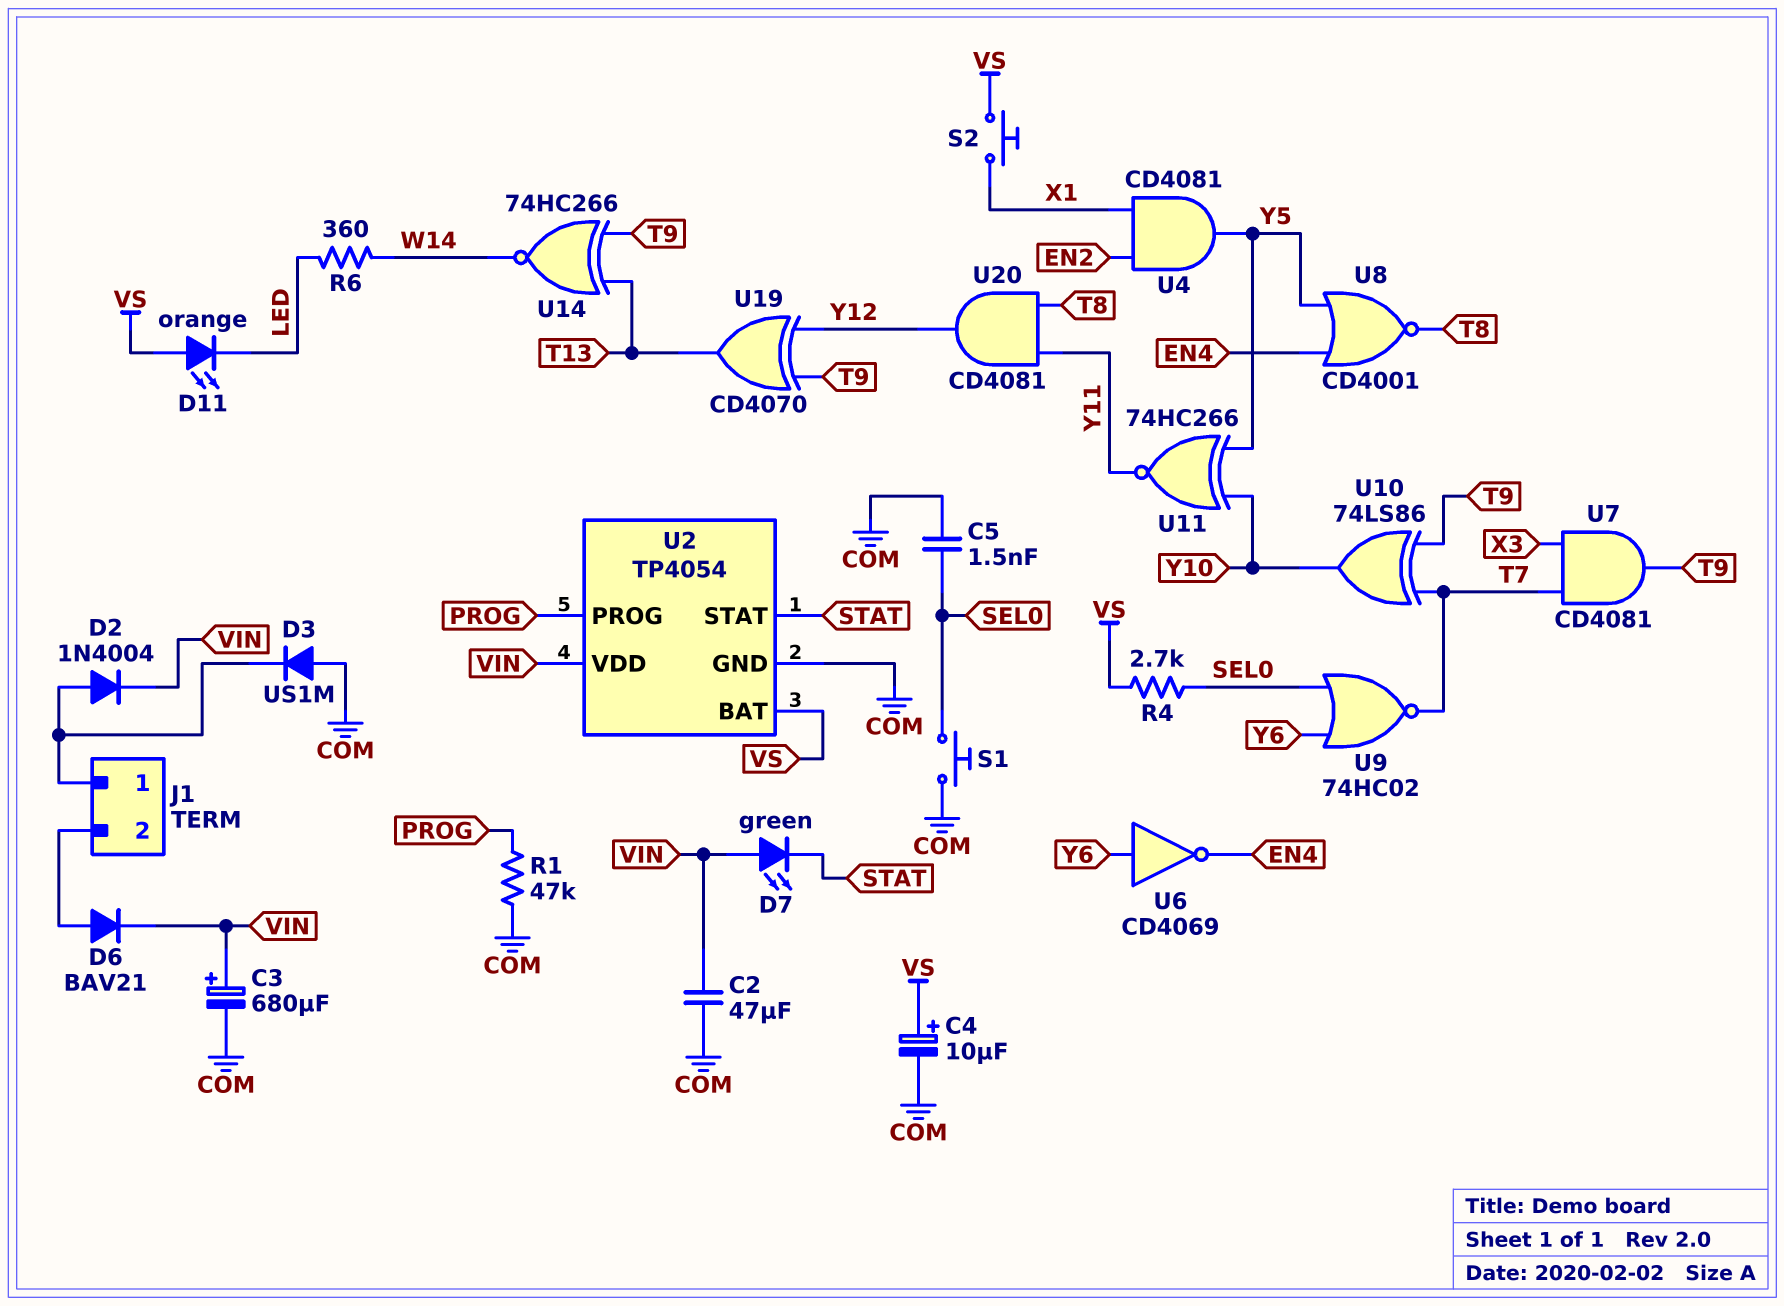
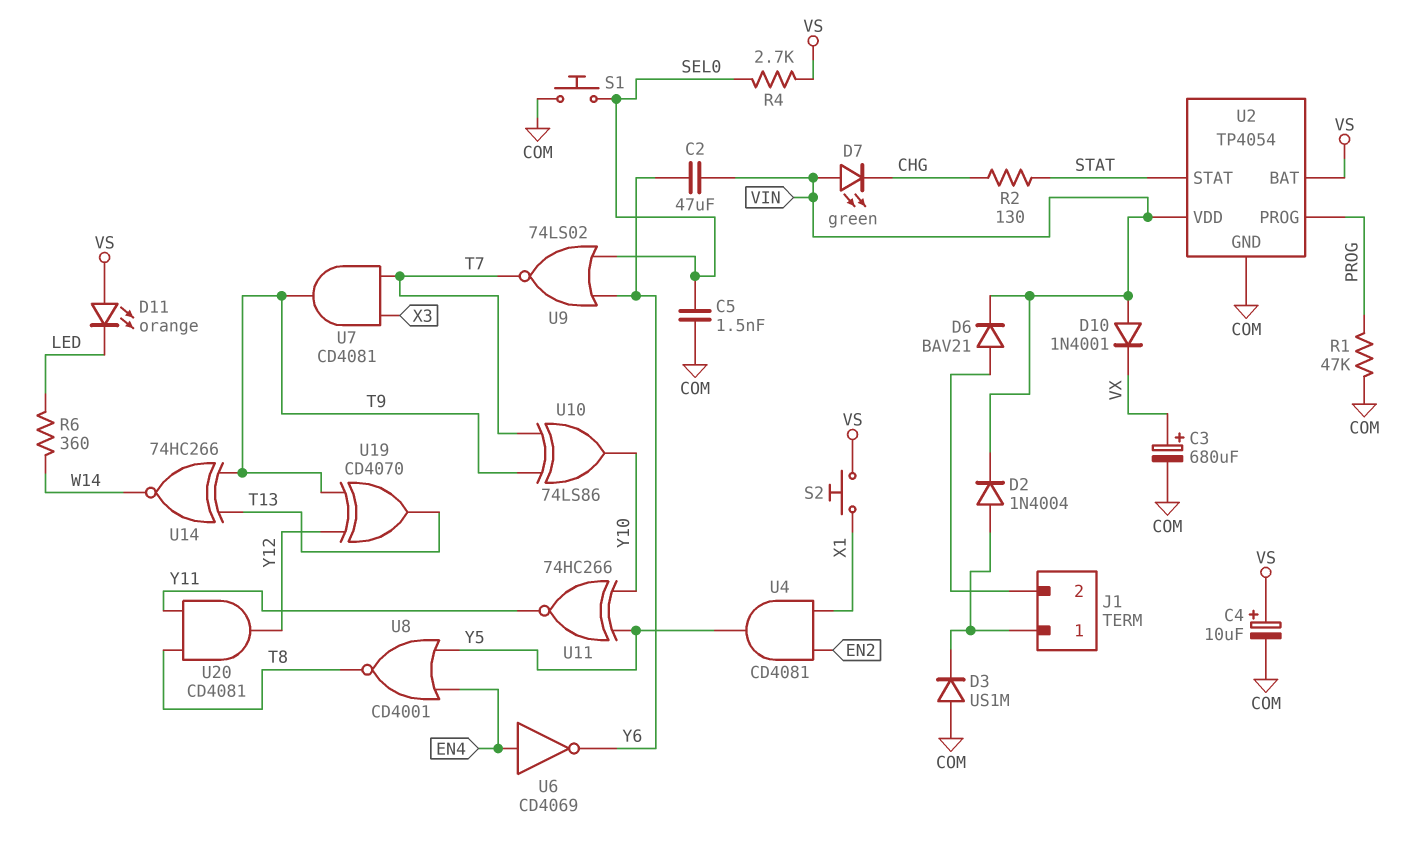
C2: 47uF (COM, VIN) -> 47uF (VIN, Y6)
C3: 680uF (plus VIN, minus COM) -> 680uF (plus VX, minus COM)
D7: LED green (A VIN, K STAT) -> LED green (A VIN, K CHG)
D10: none -> diode 1N4001 (A VIN, K VX)
R2: none -> 130 (CHG, STAT)
U6: NOT CD4069 (in Y6, out EN4) -> NOT CD4069 (in EN4, out Y6)
U9: NOR 74HC02 (in SEL0, in Y6, out T7) -> NOR 74LS02 (in SEL0, in Y6, out T7)

